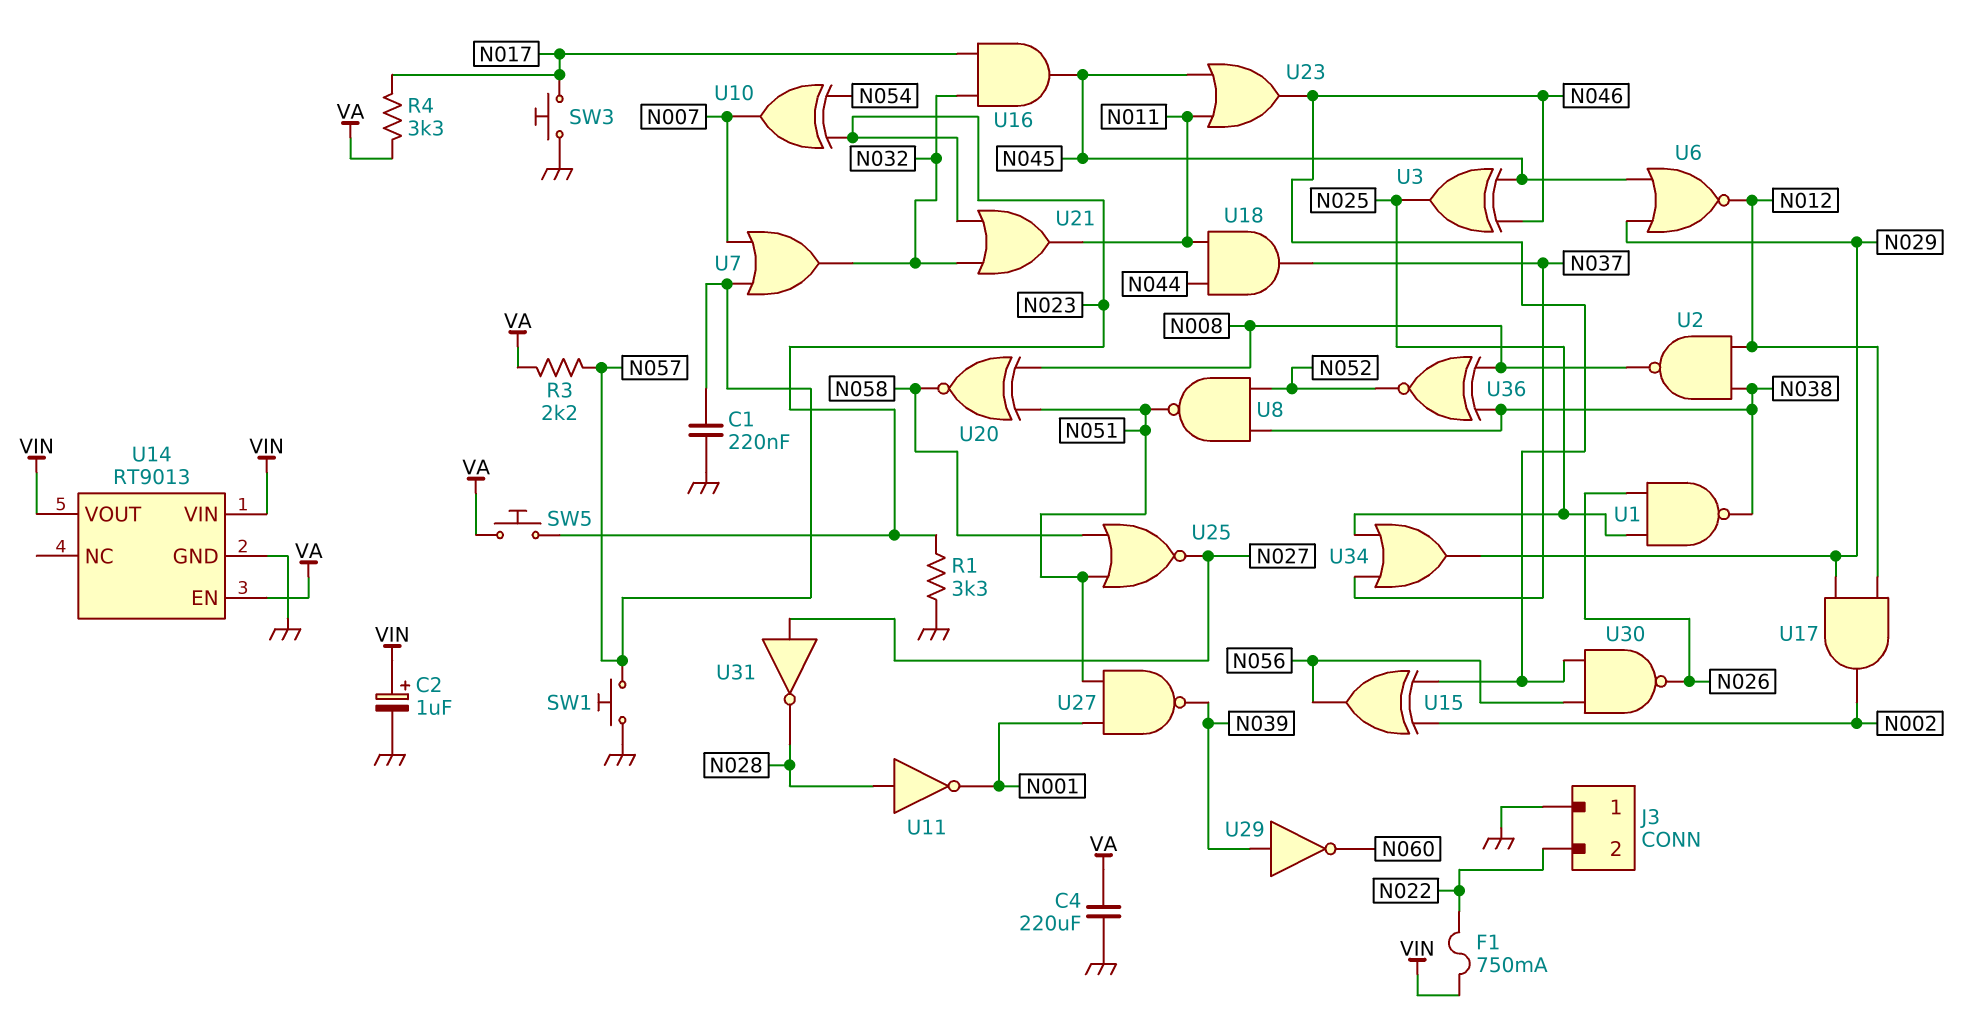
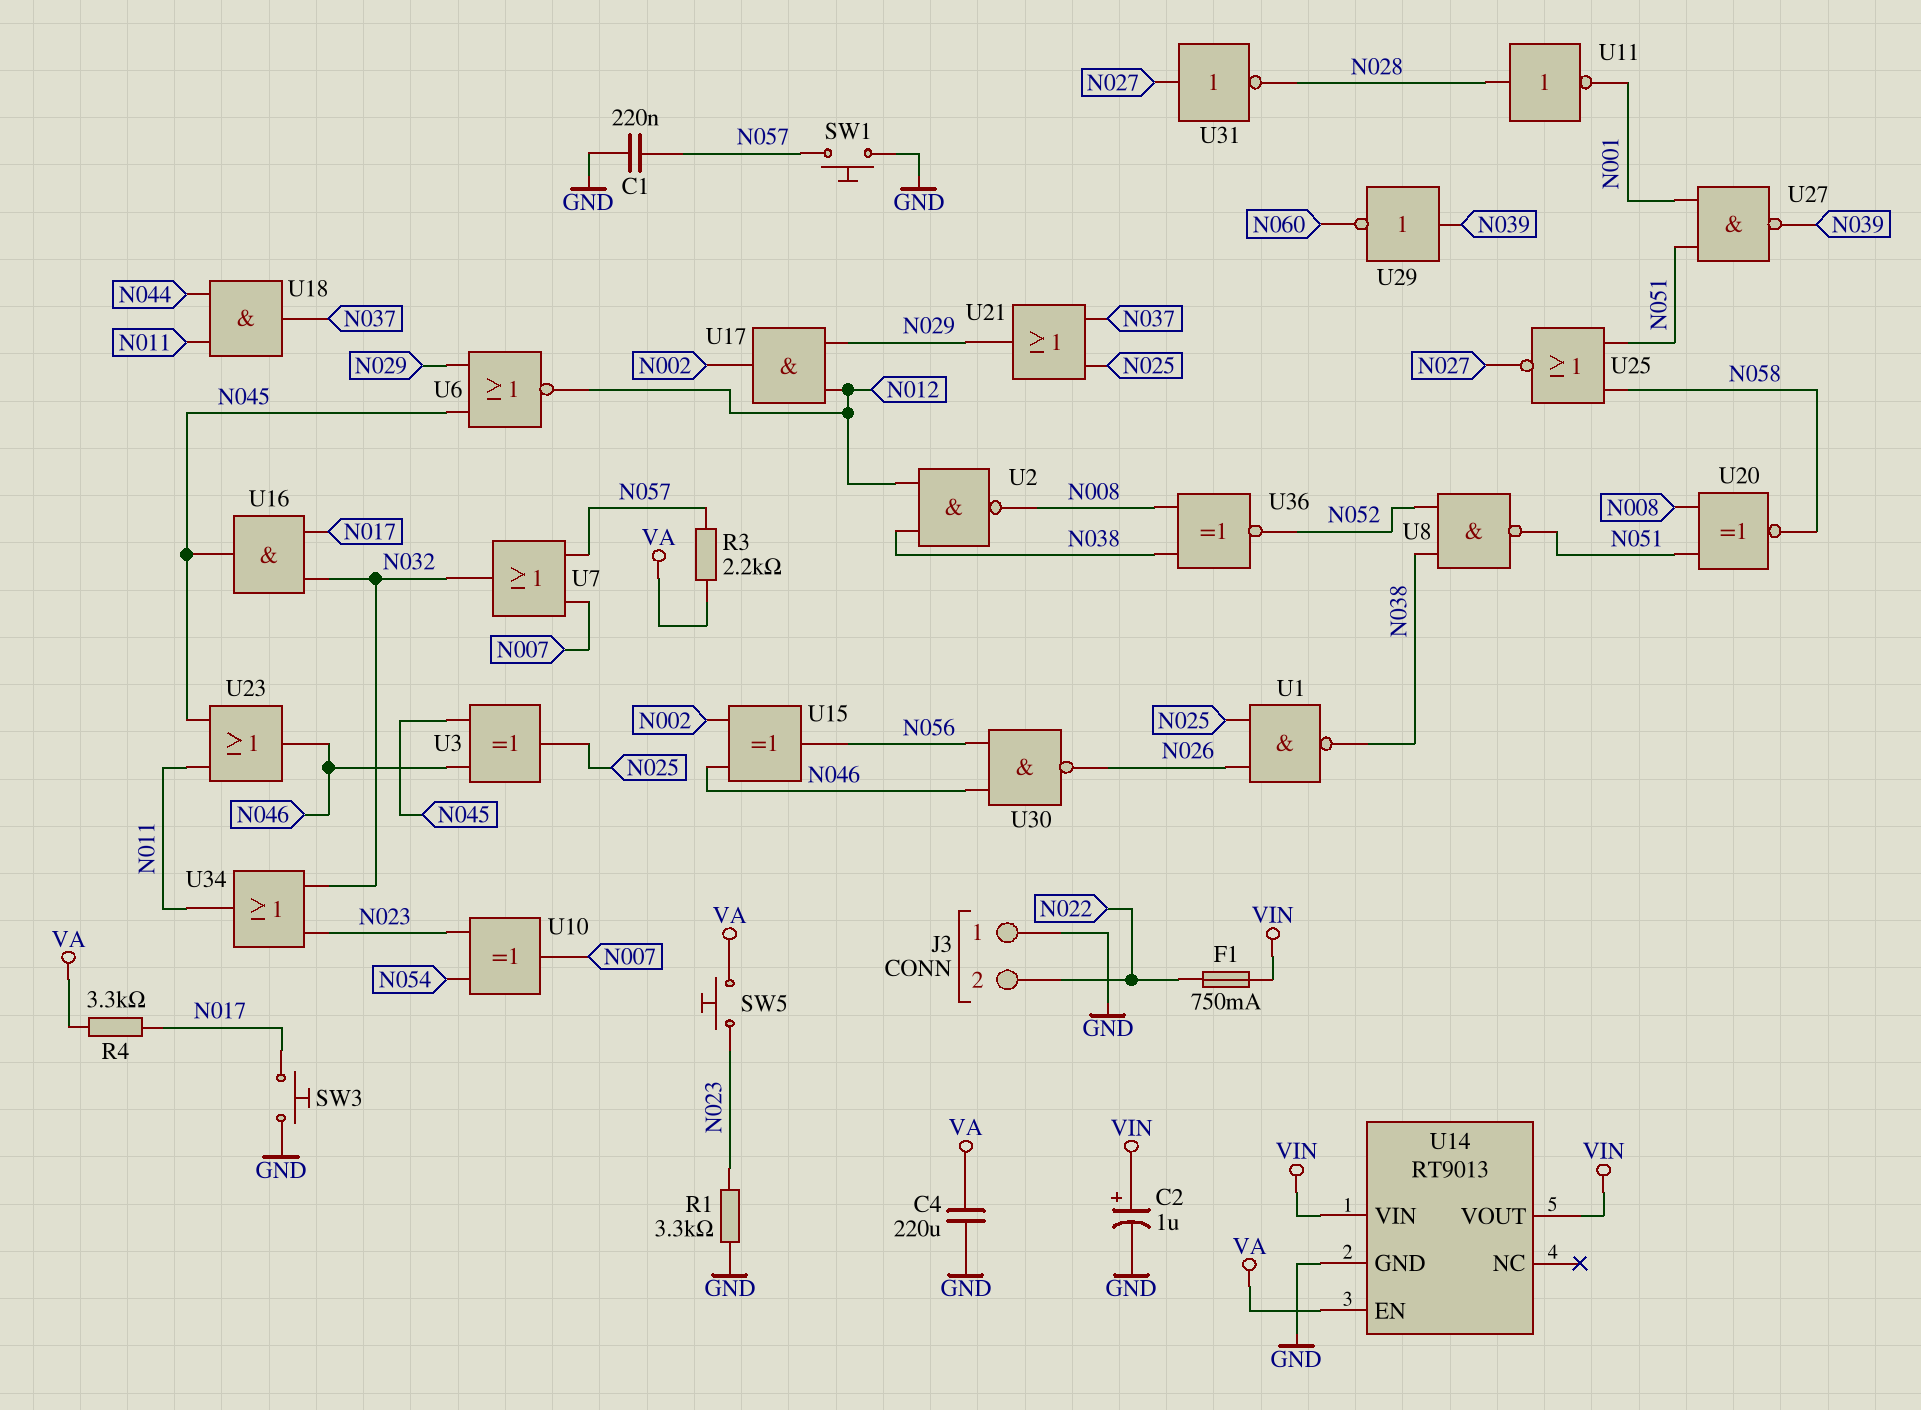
U21: OR (in N023, in N032, out N011) -> OR (in N025, in N037, out N029)
U34: OR (in N025, in N037, out N029) -> OR (in N023, in N032, out N011)

